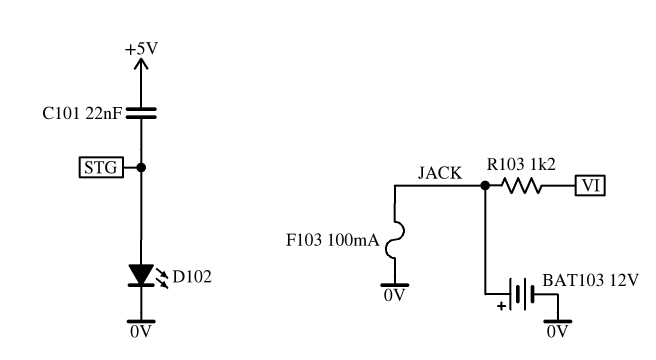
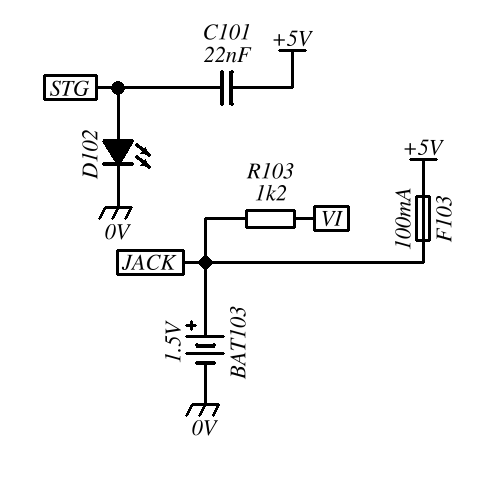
BAT103: 12V (plus JACK, minus 0V) -> 1.5V (plus JACK, minus 0V)
F103: 100mA (0V, JACK) -> 100mA (+5V, JACK)

